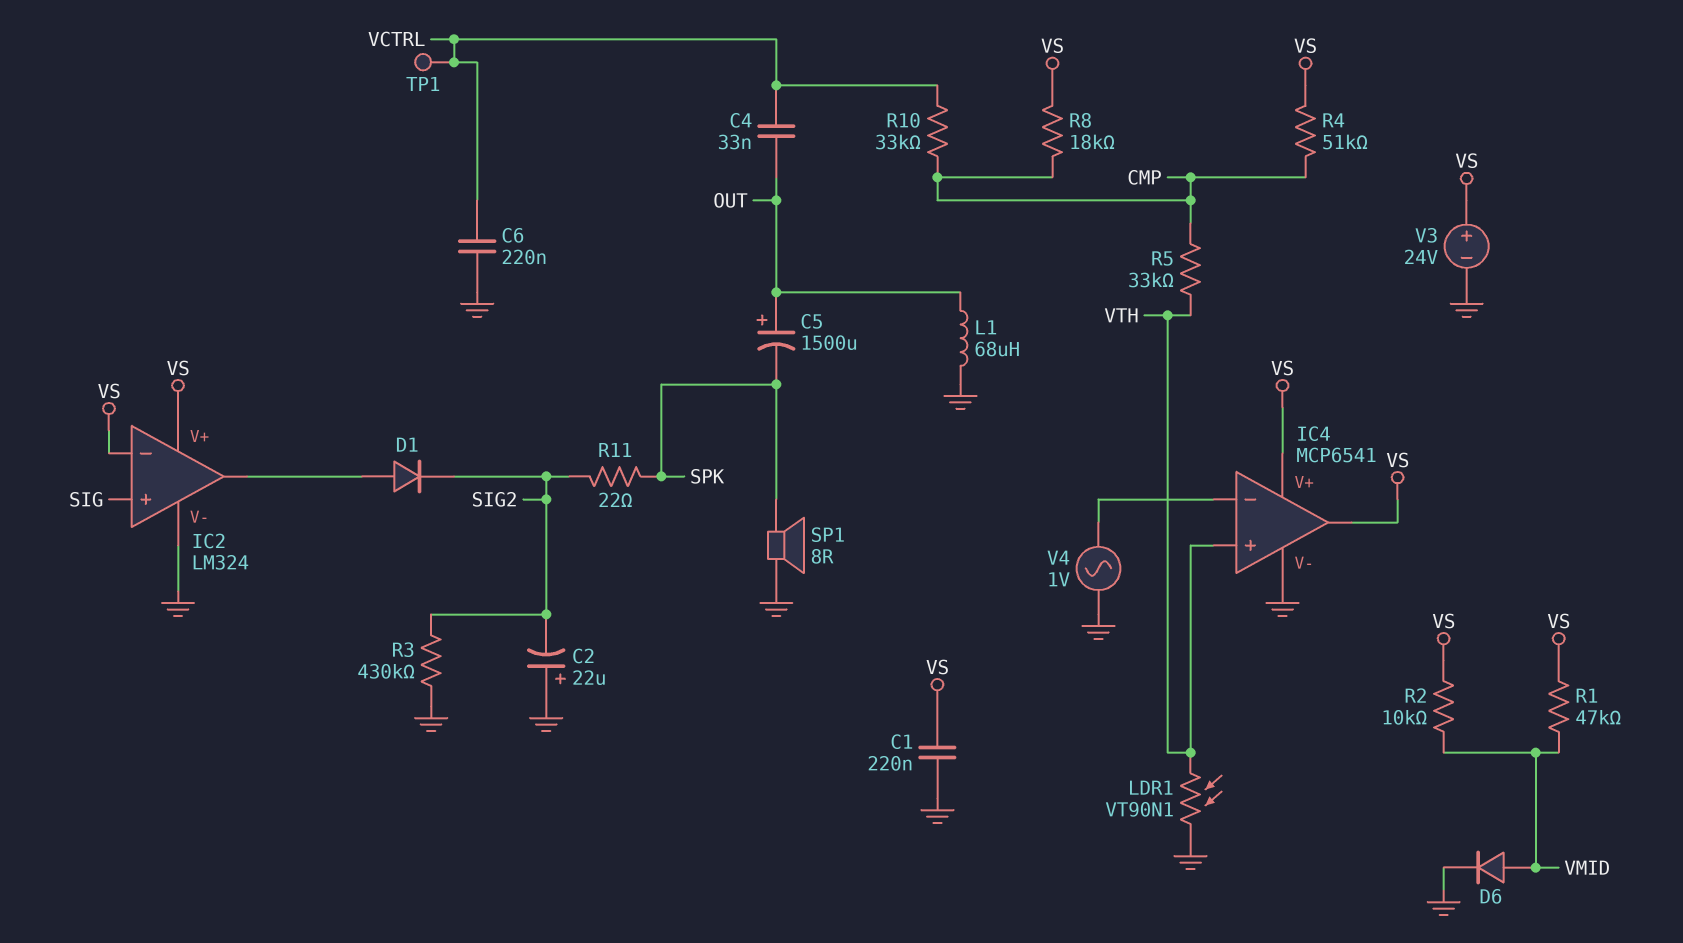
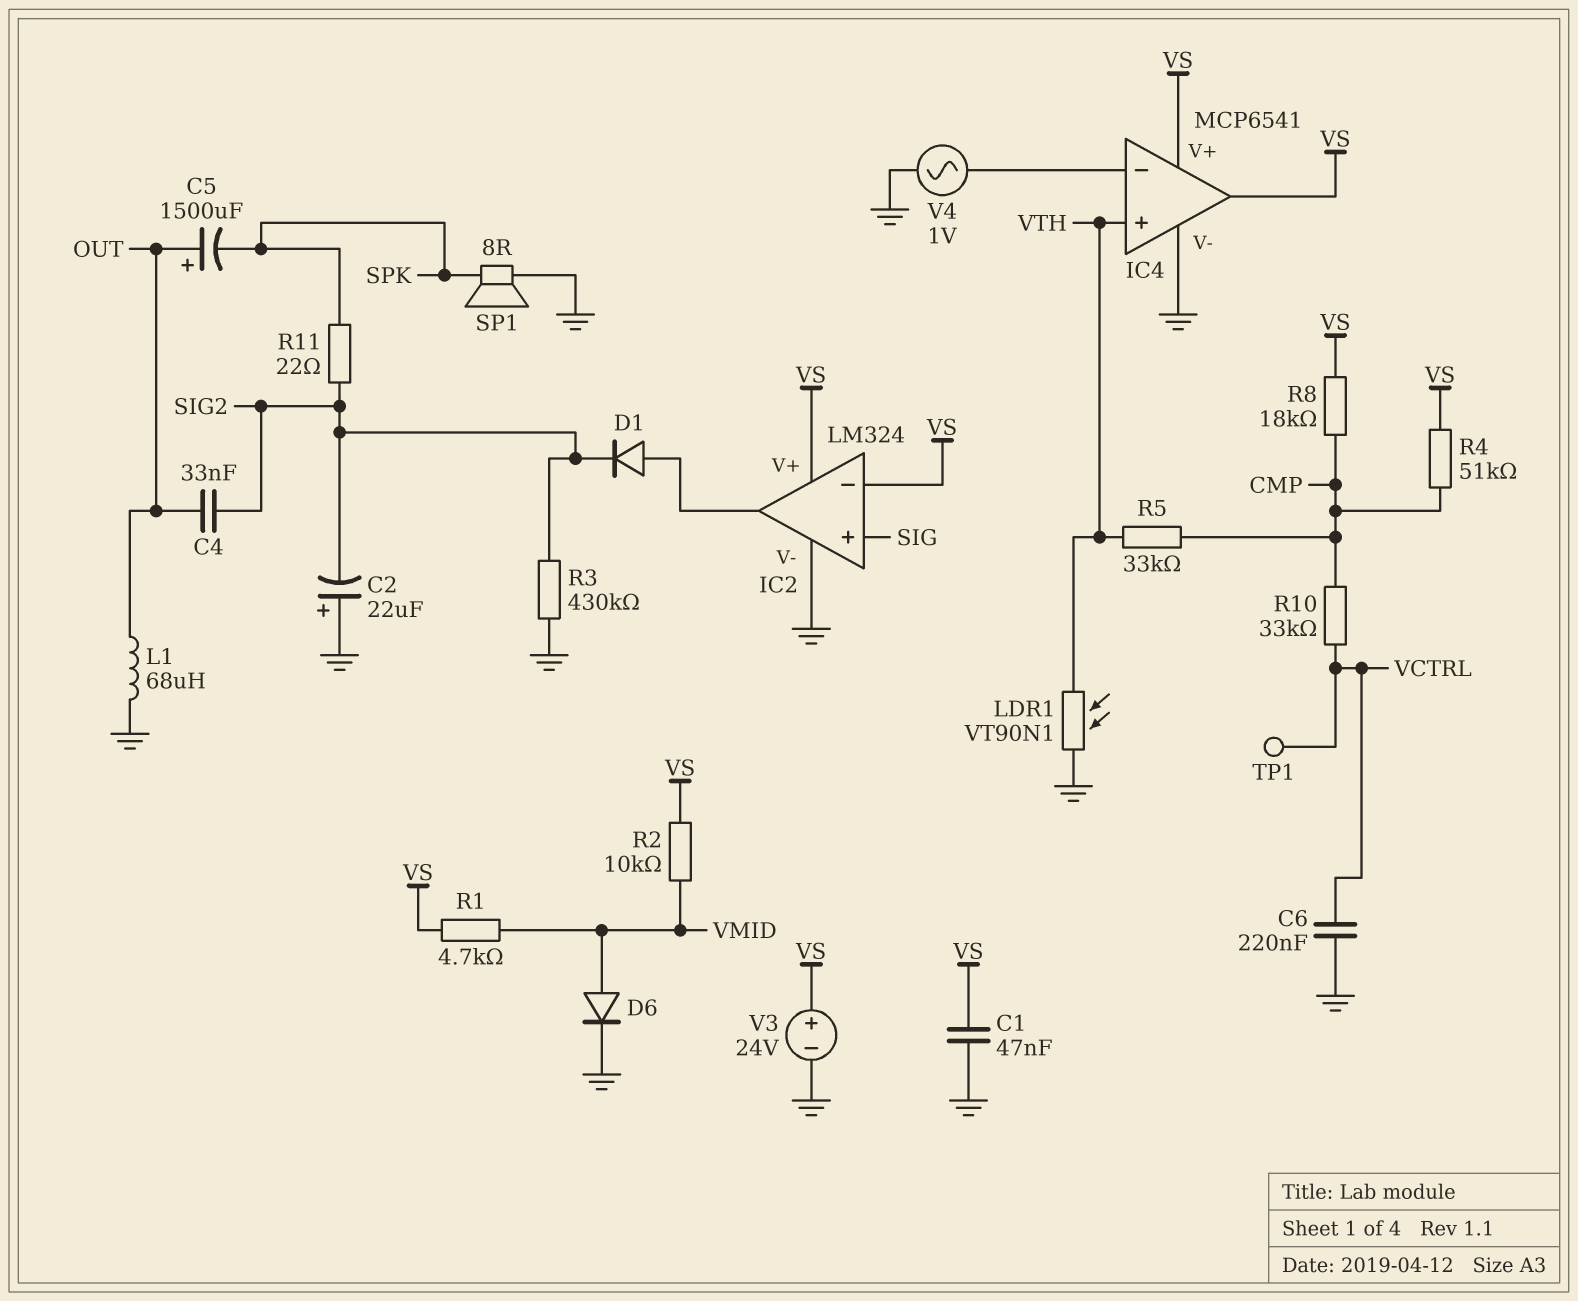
C1: 220nF (GND, VS) -> 47nF (GND, VS)
C4: 33nF (OUT, VCTRL) -> 33nF (OUT, SIG2)
R1: 47k (VMID, VS) -> 4.7k (VMID, VS)

